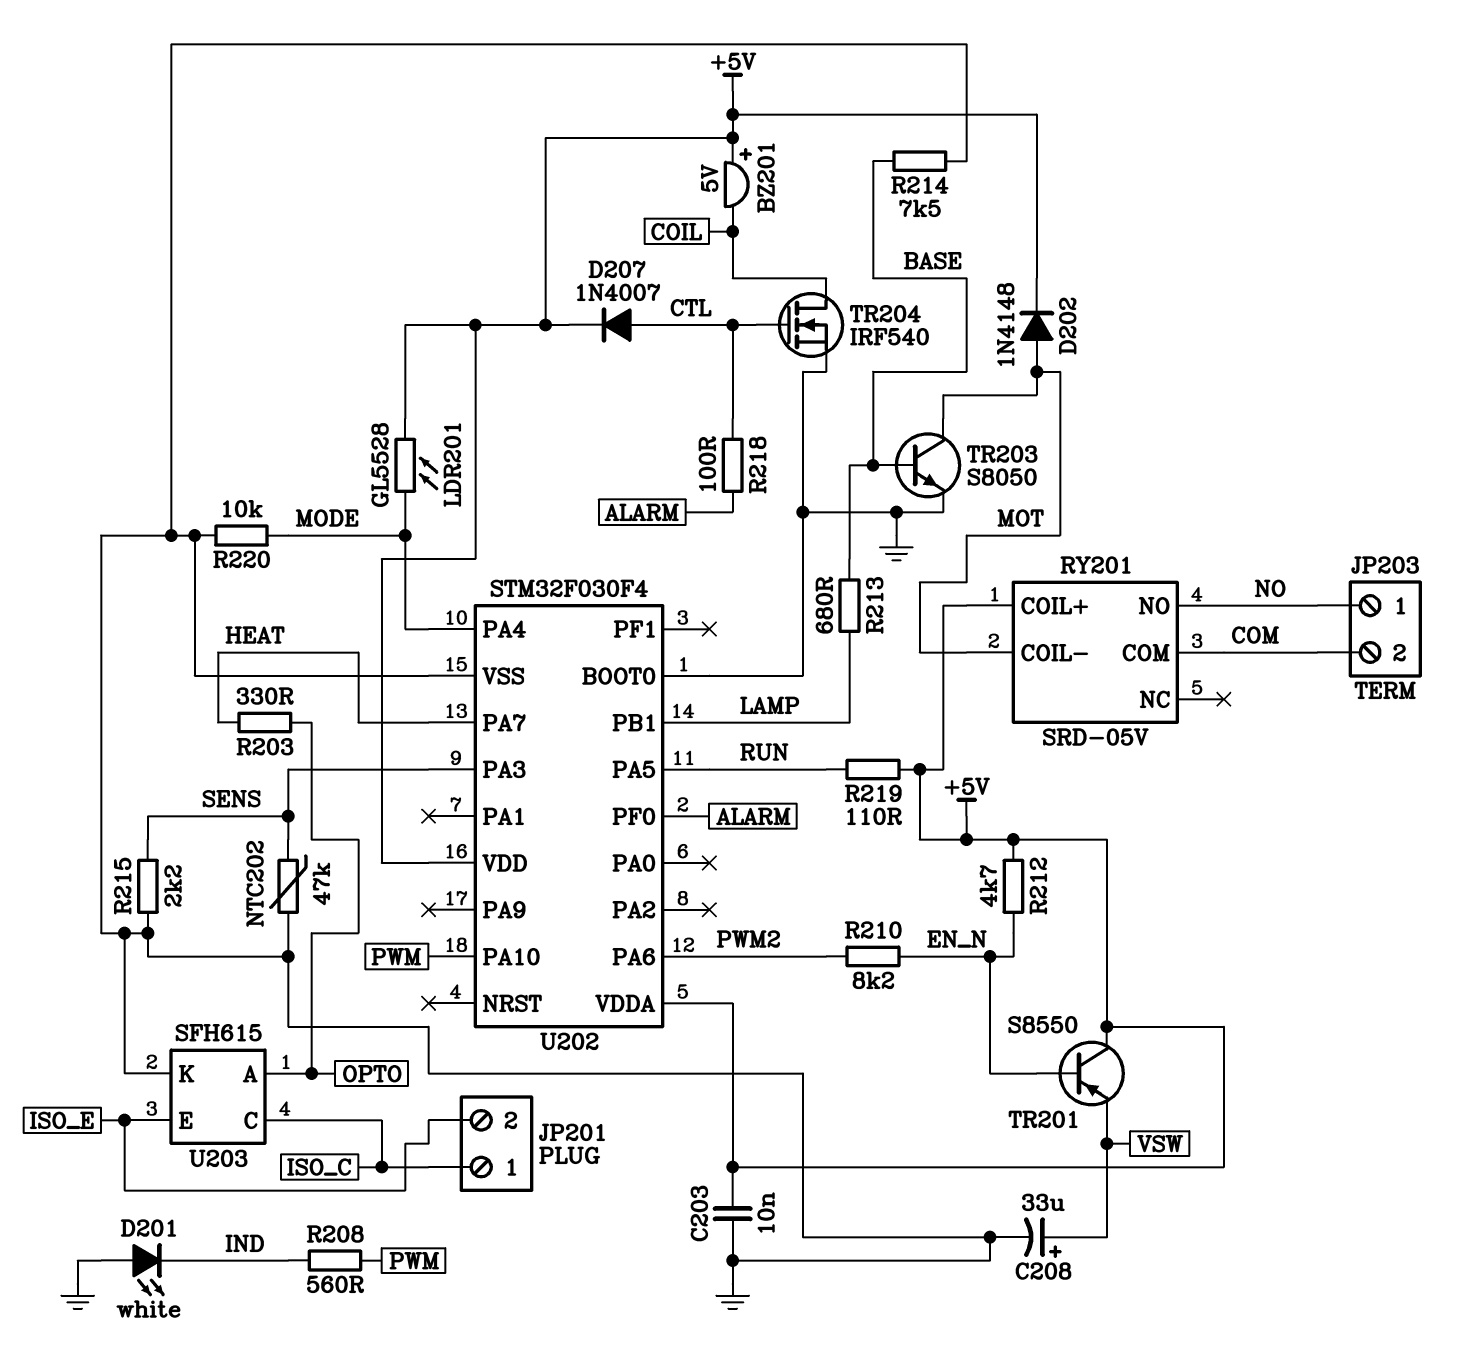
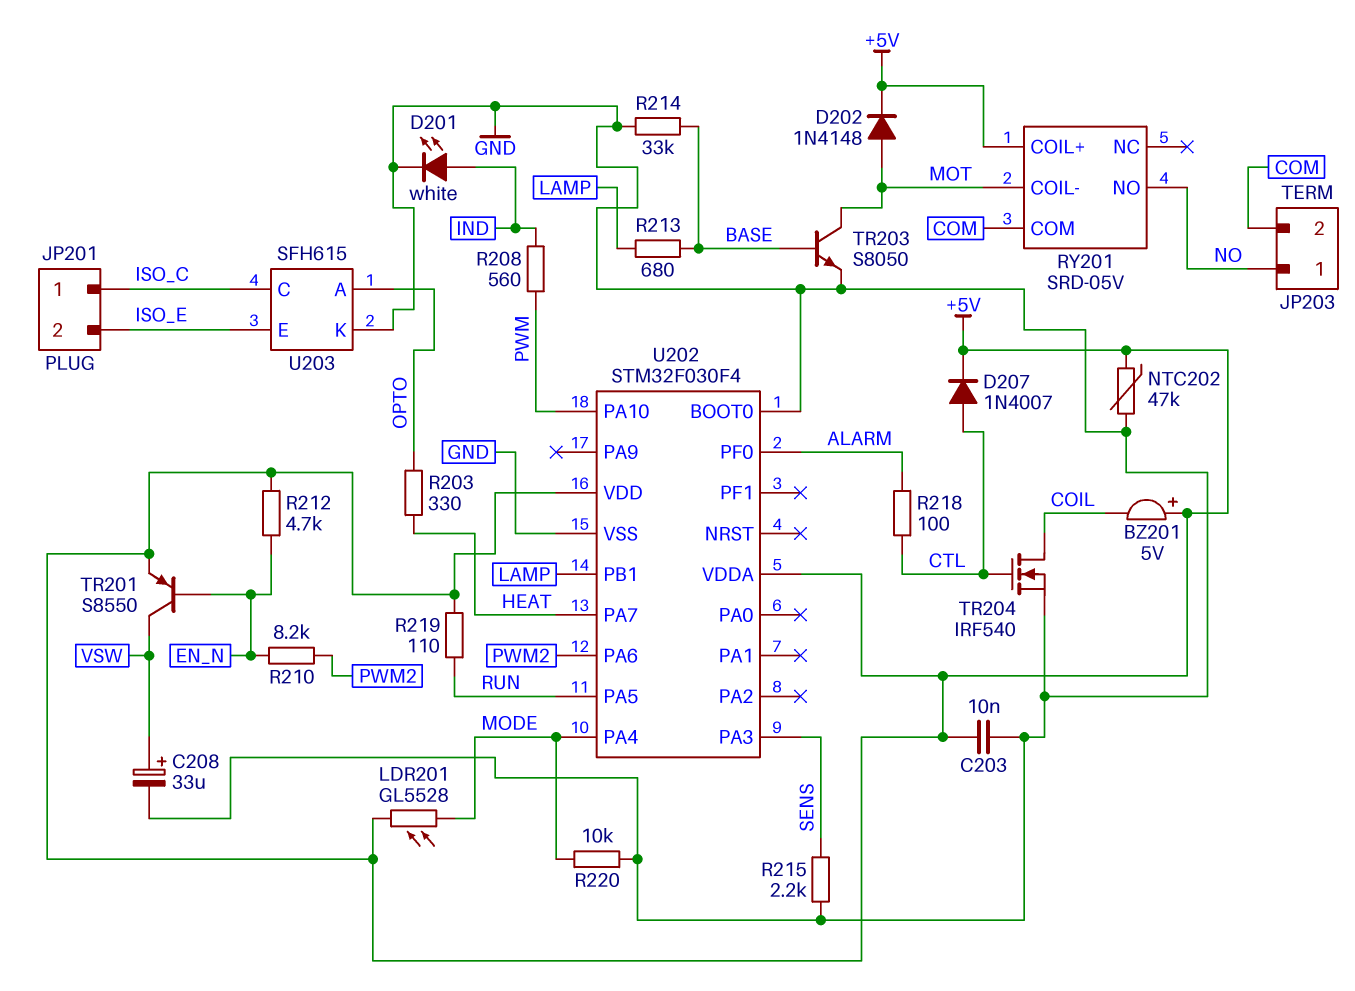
D201: LED white (A GND, K IND) -> LED white (A IND, K GND)
NTC202: 47k (GND, SENS) -> 47k (+5V, GND)
R214: 7.5k (BASE, GND) -> 33k (BASE, GND)
TR201: PNP S8550 (B EN_N, C +5V, E VSW) -> PNP S8550 (B EN_N, C VSW, E +5V)

